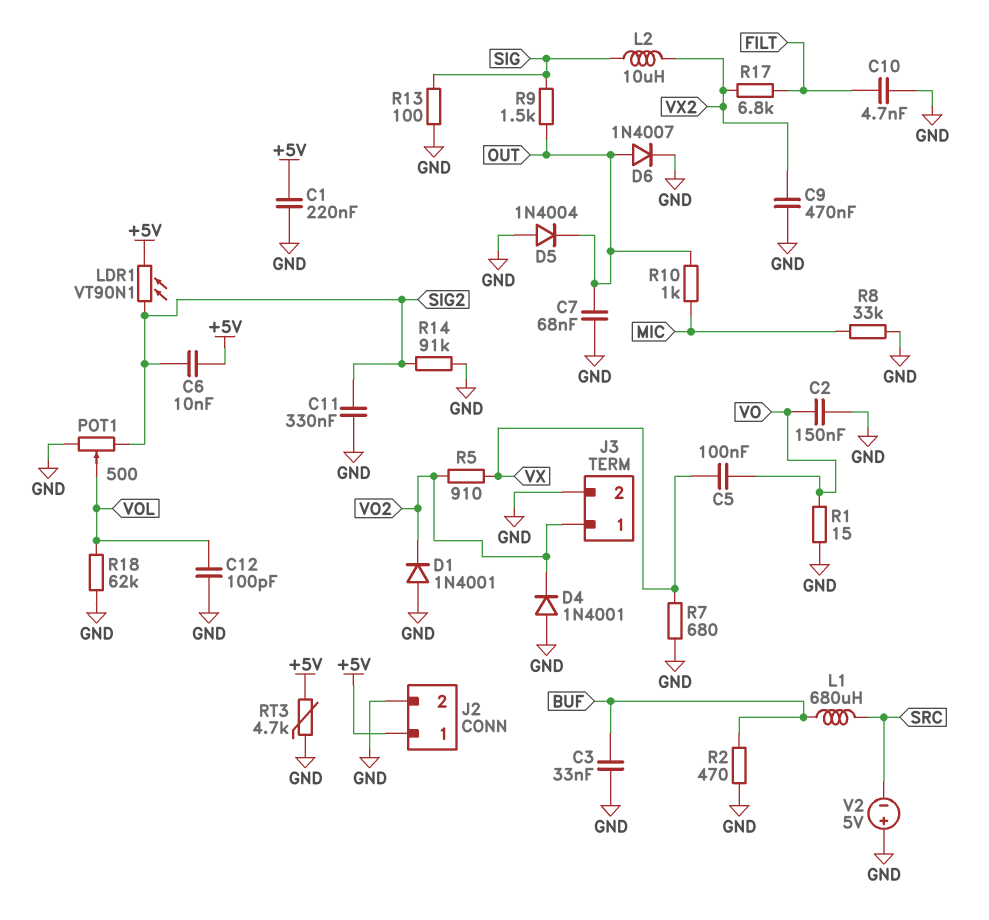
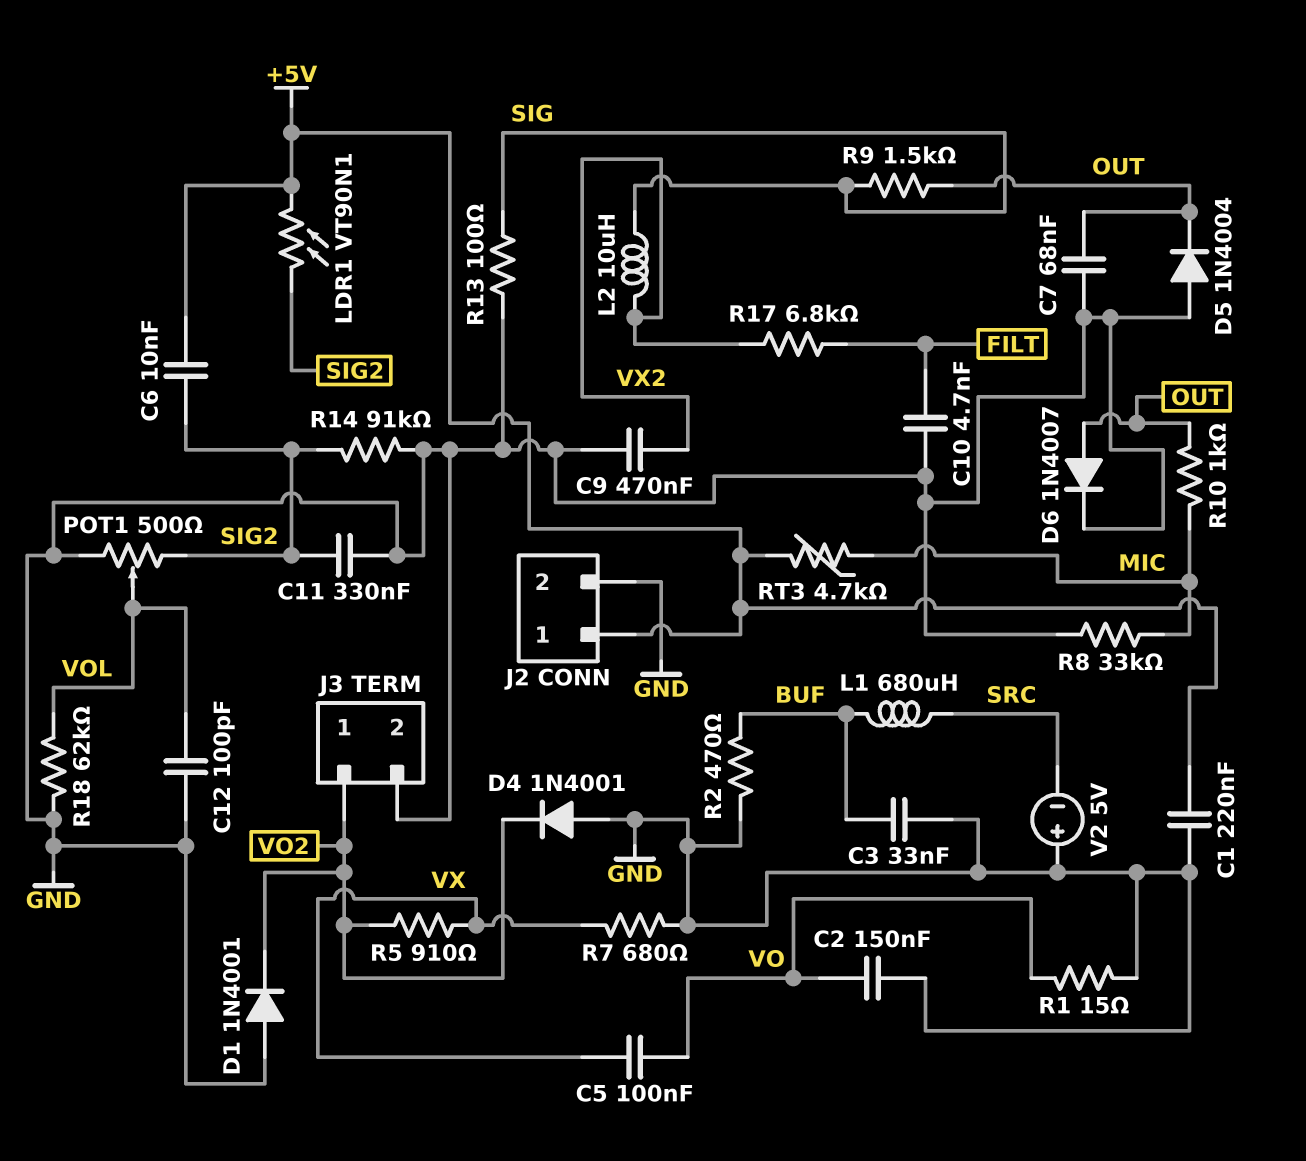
RT3: 4.7k (+5V, GND) -> 4.7k (+5V, MIC)

